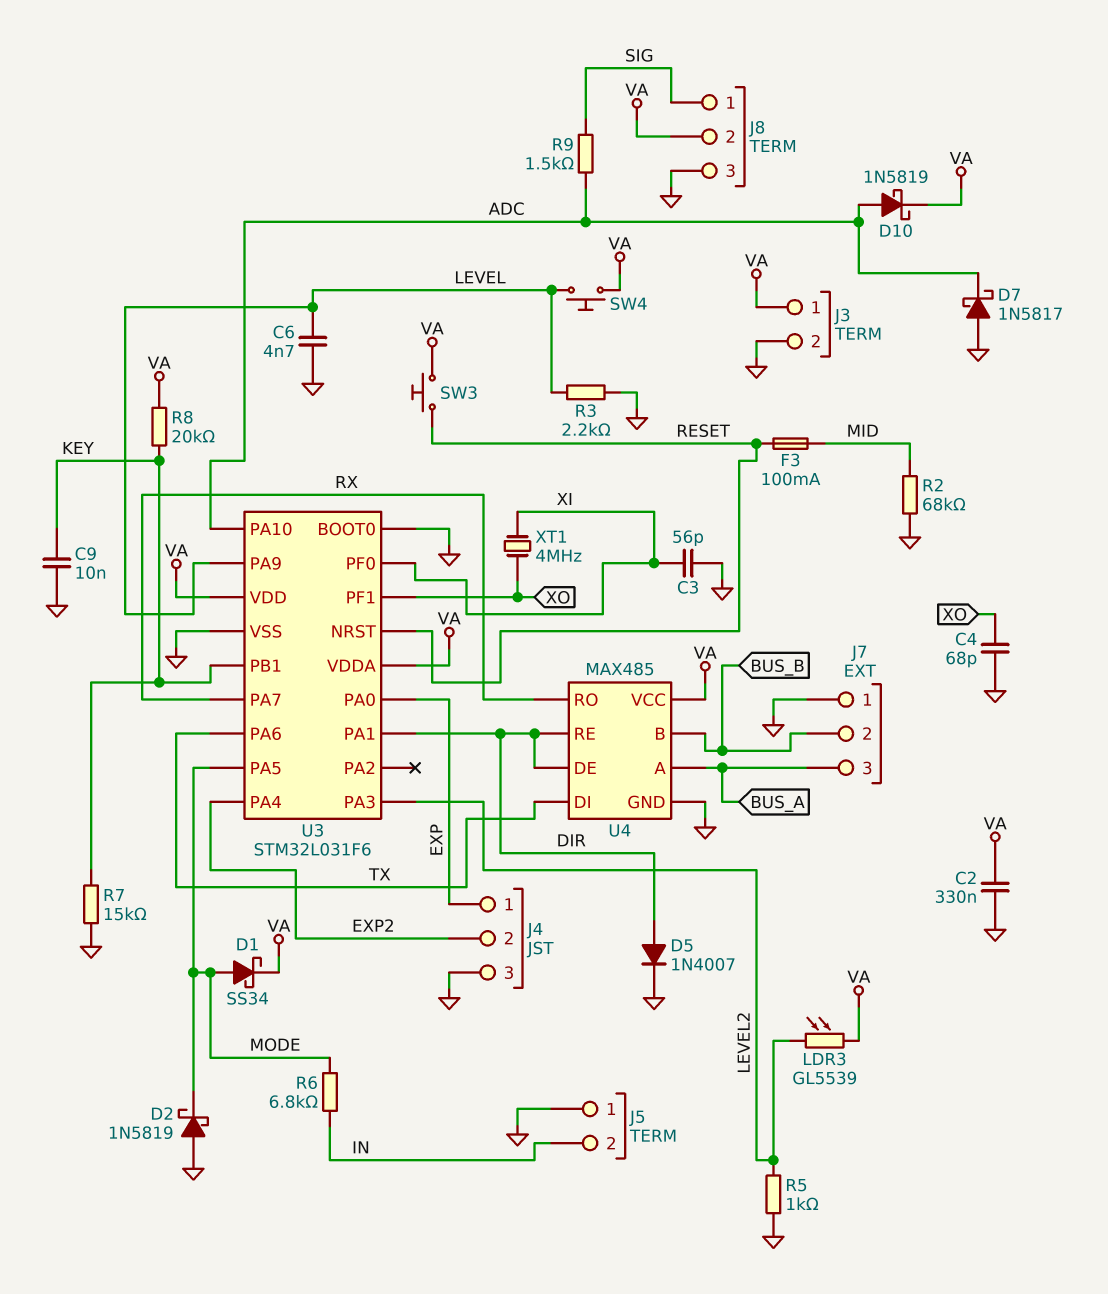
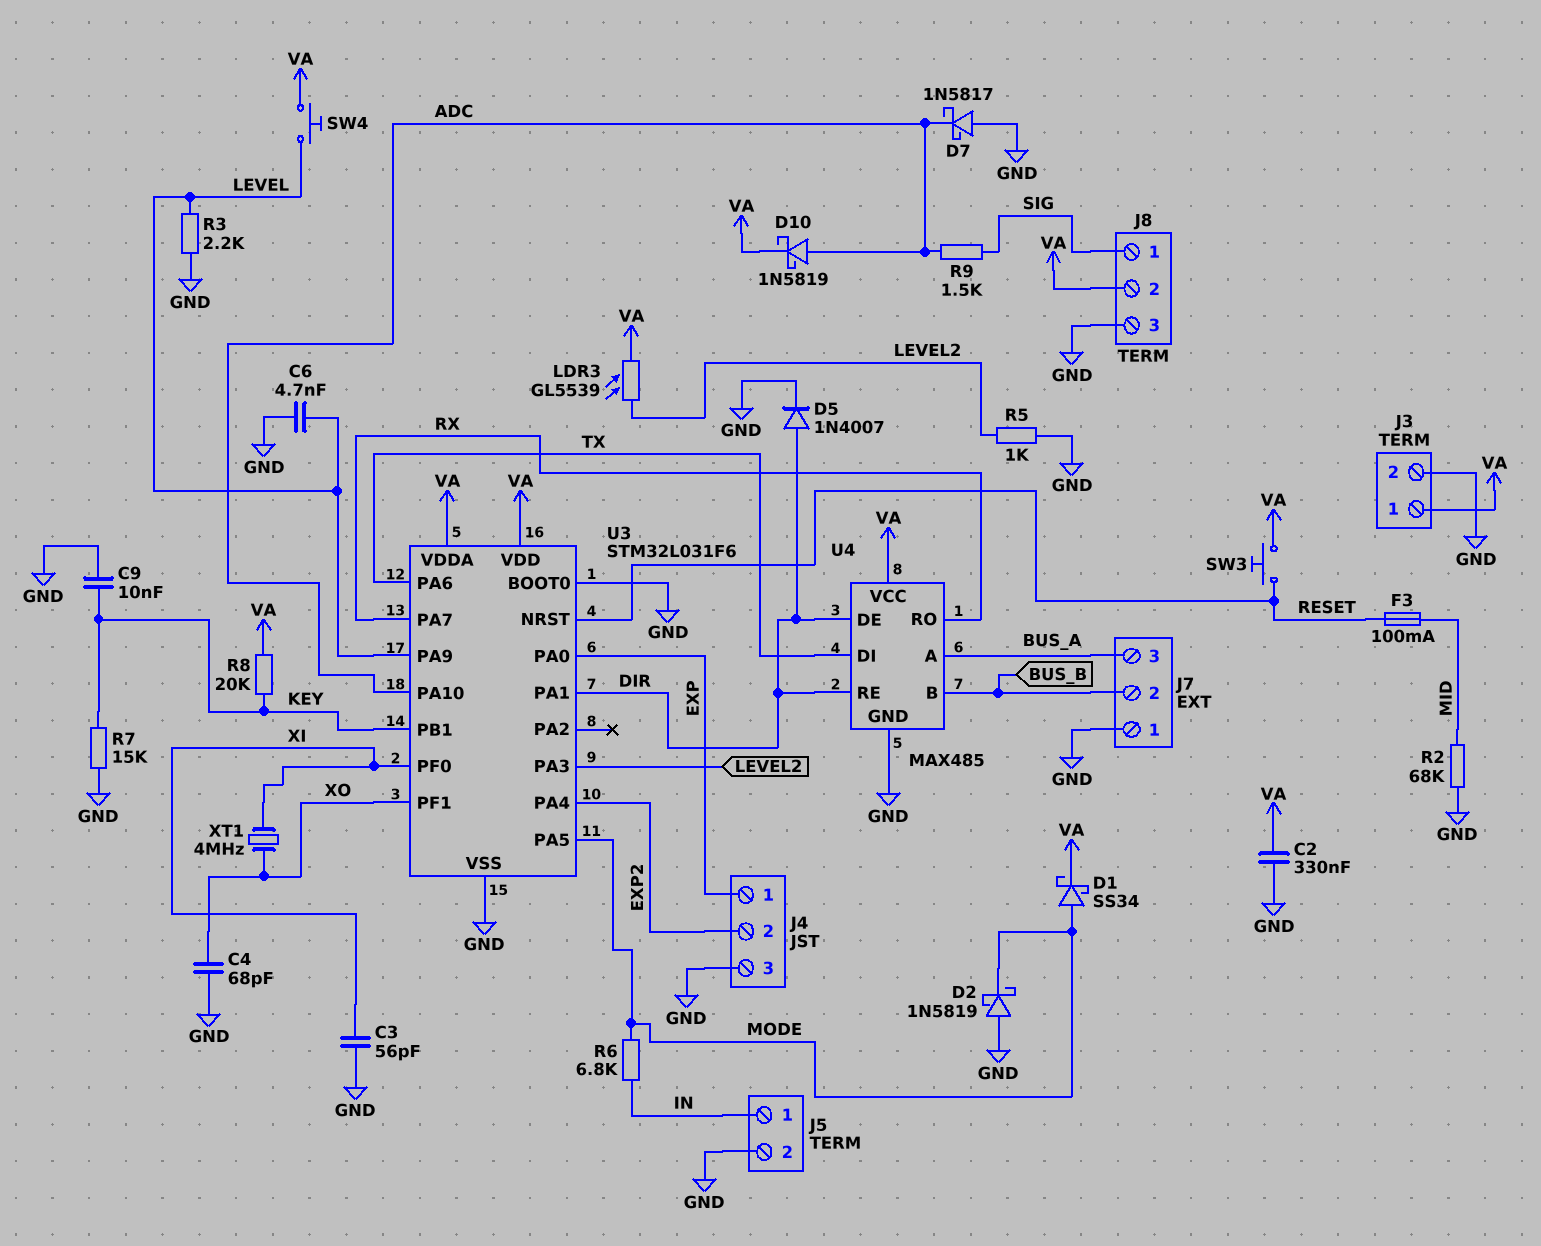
J5 pin 1: GND -> IN
J5 pin 2: IN -> GND

